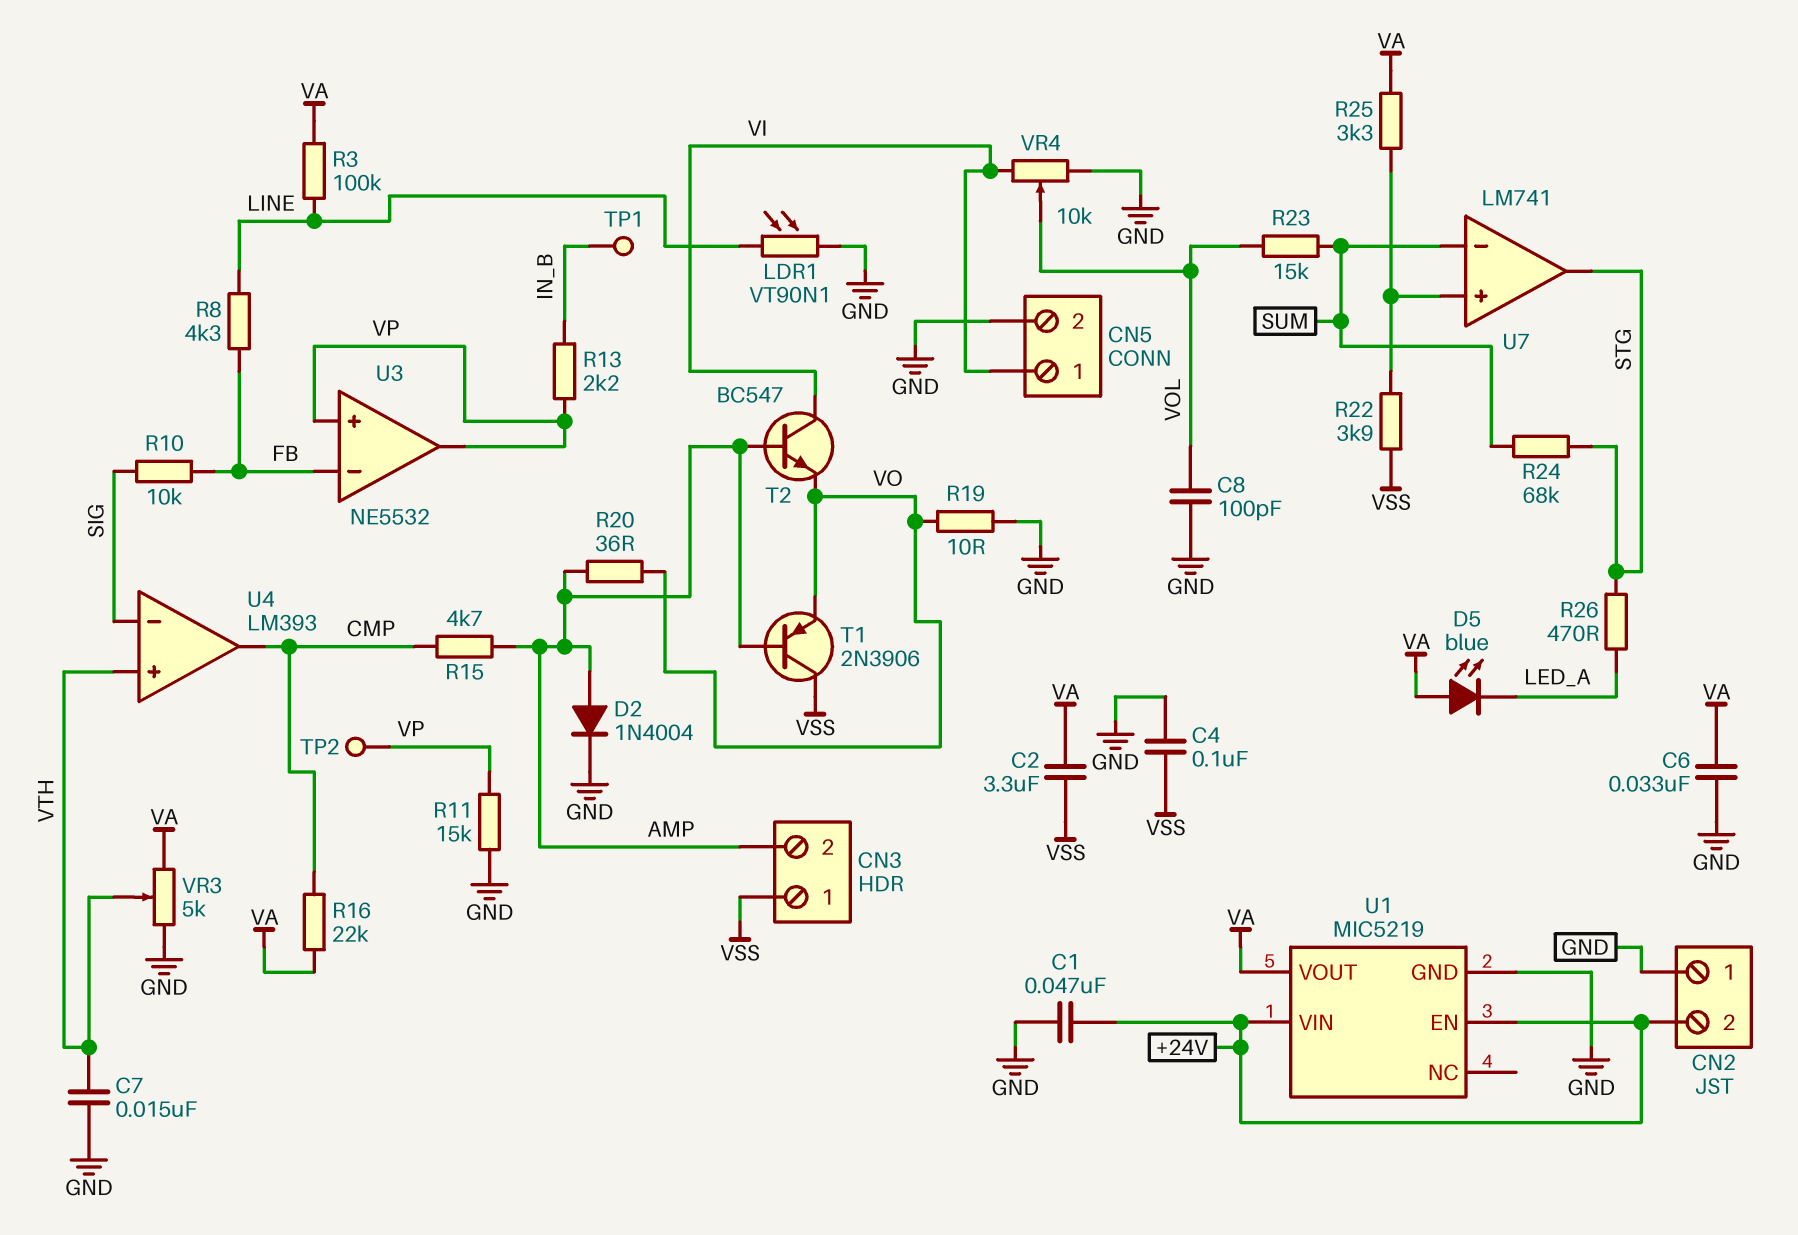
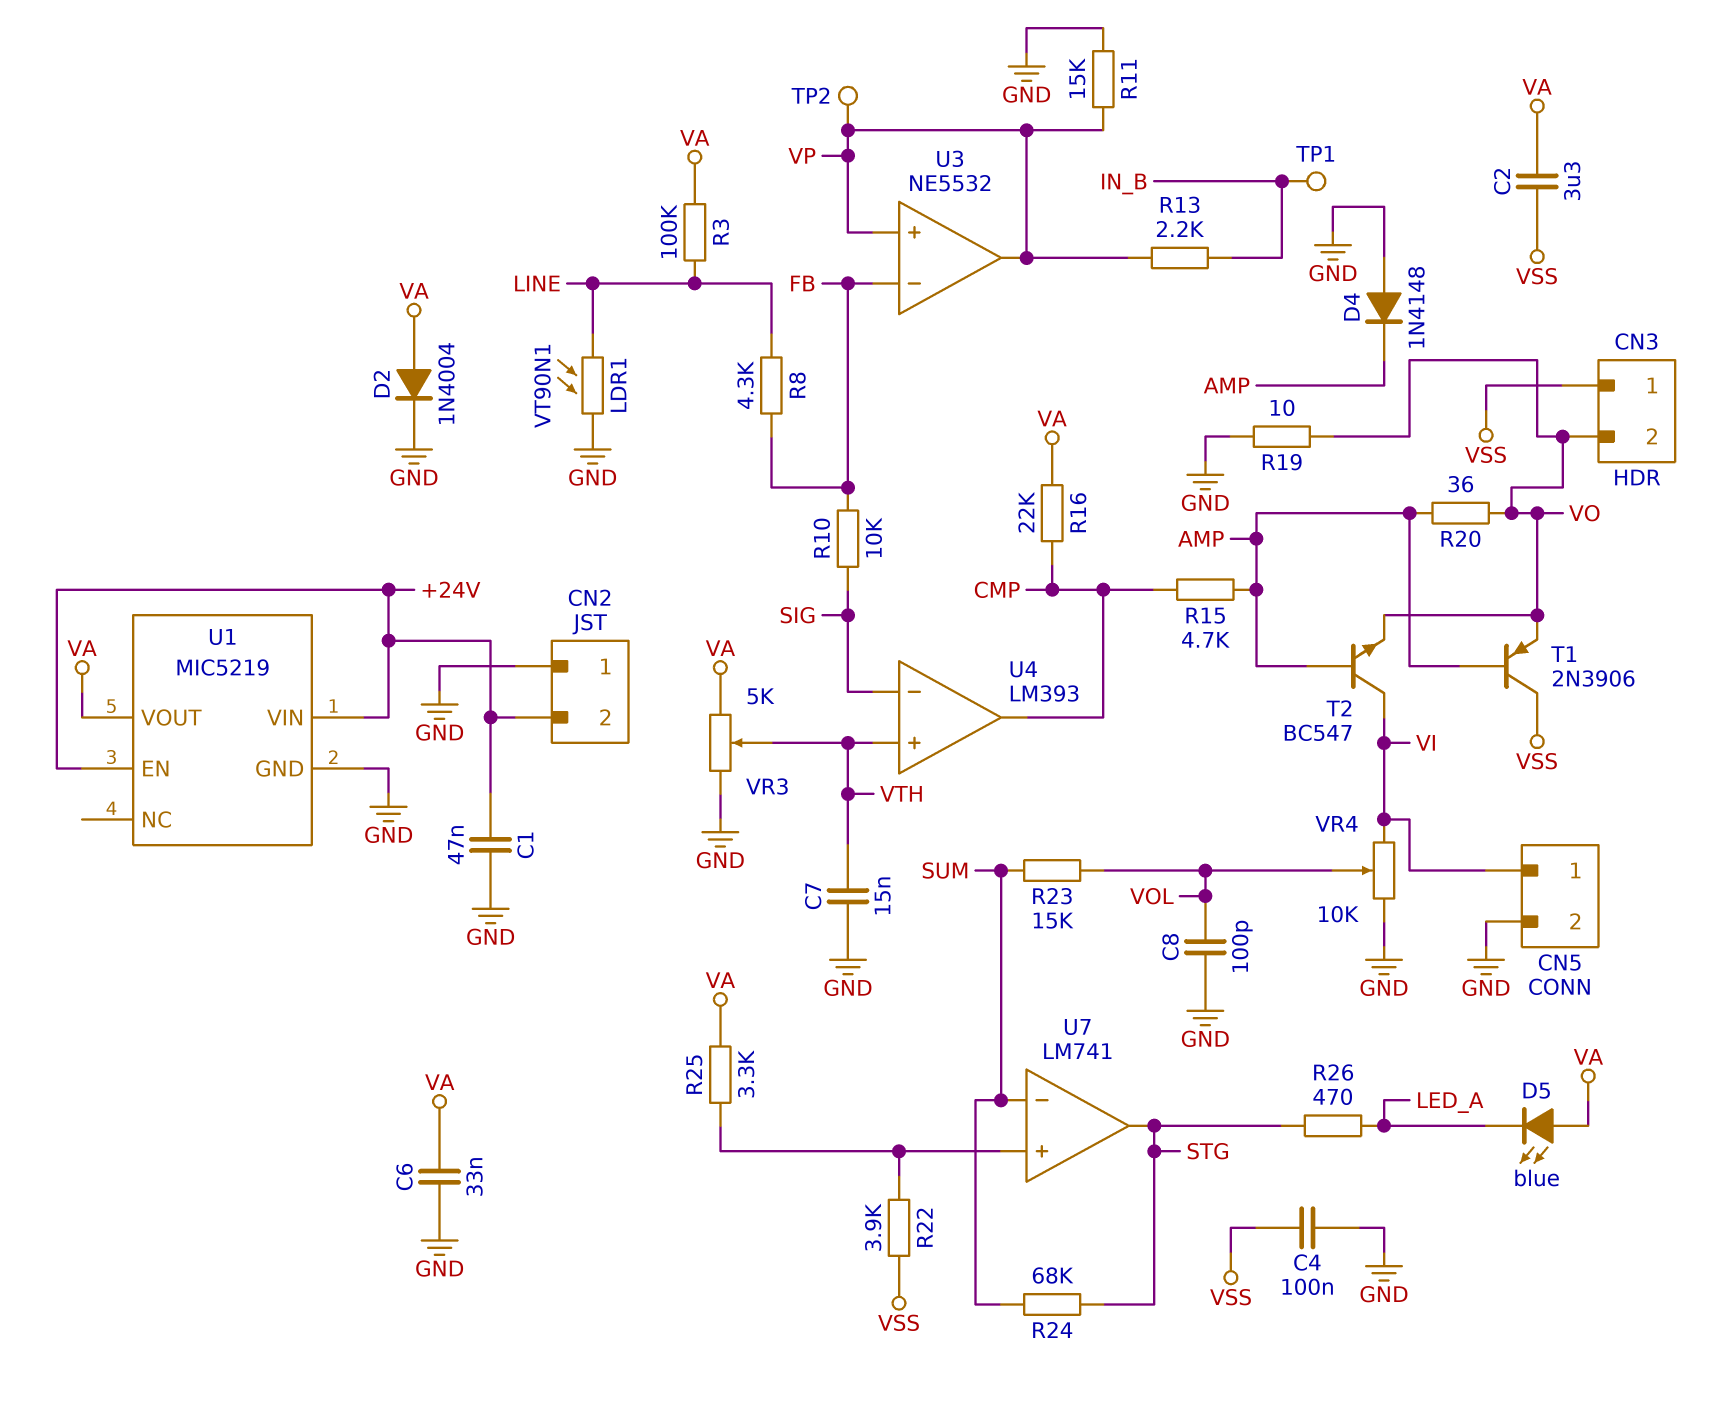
CN3 pin 2: AMP -> VO
D2: diode 1N4004 (A AMP, K GND) -> diode 1N4004 (A VA, K GND)
D4: none -> diode 1N4148 (A GND, K AMP)

